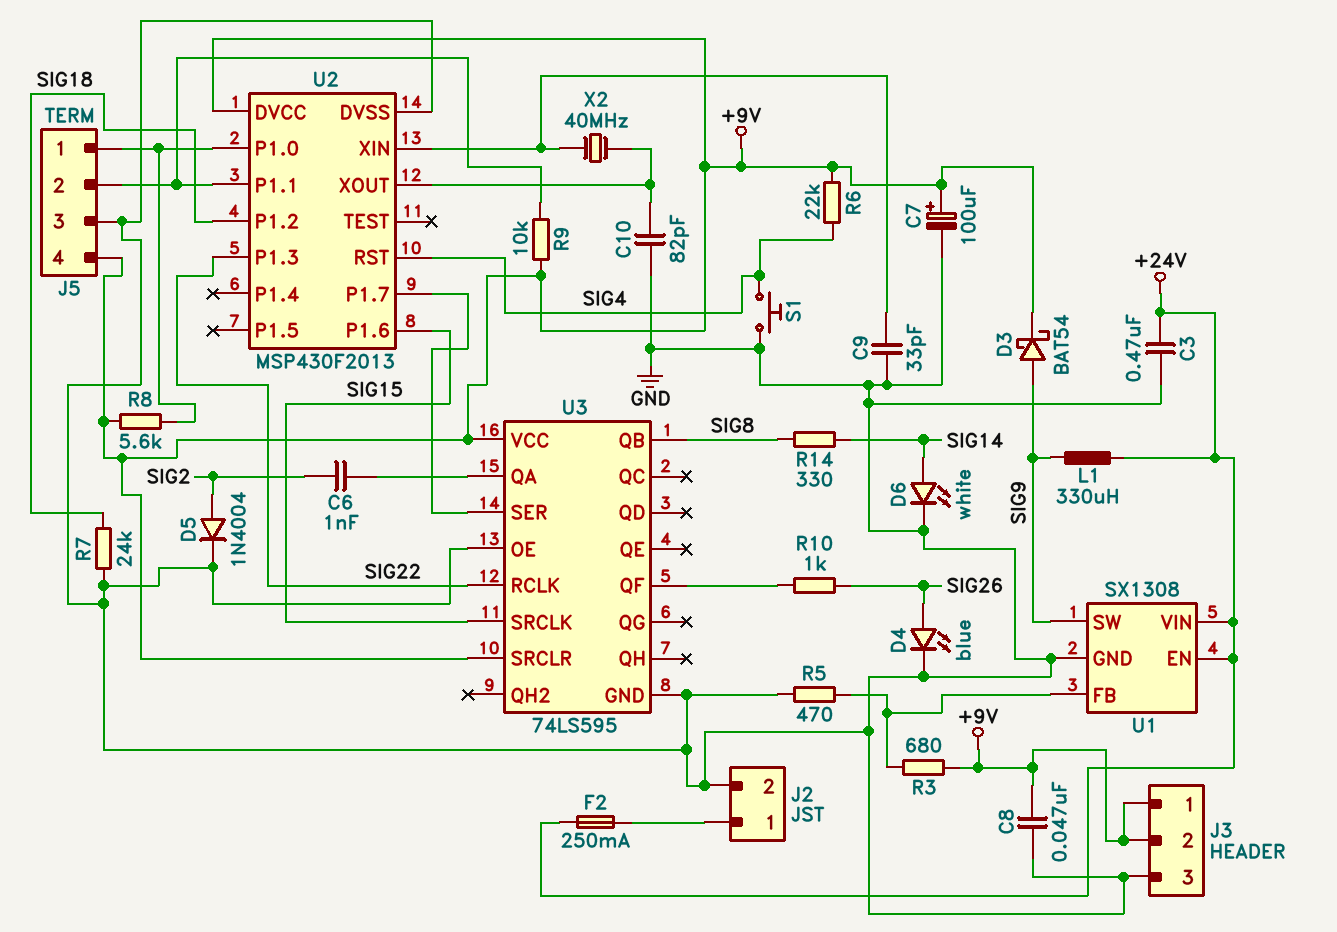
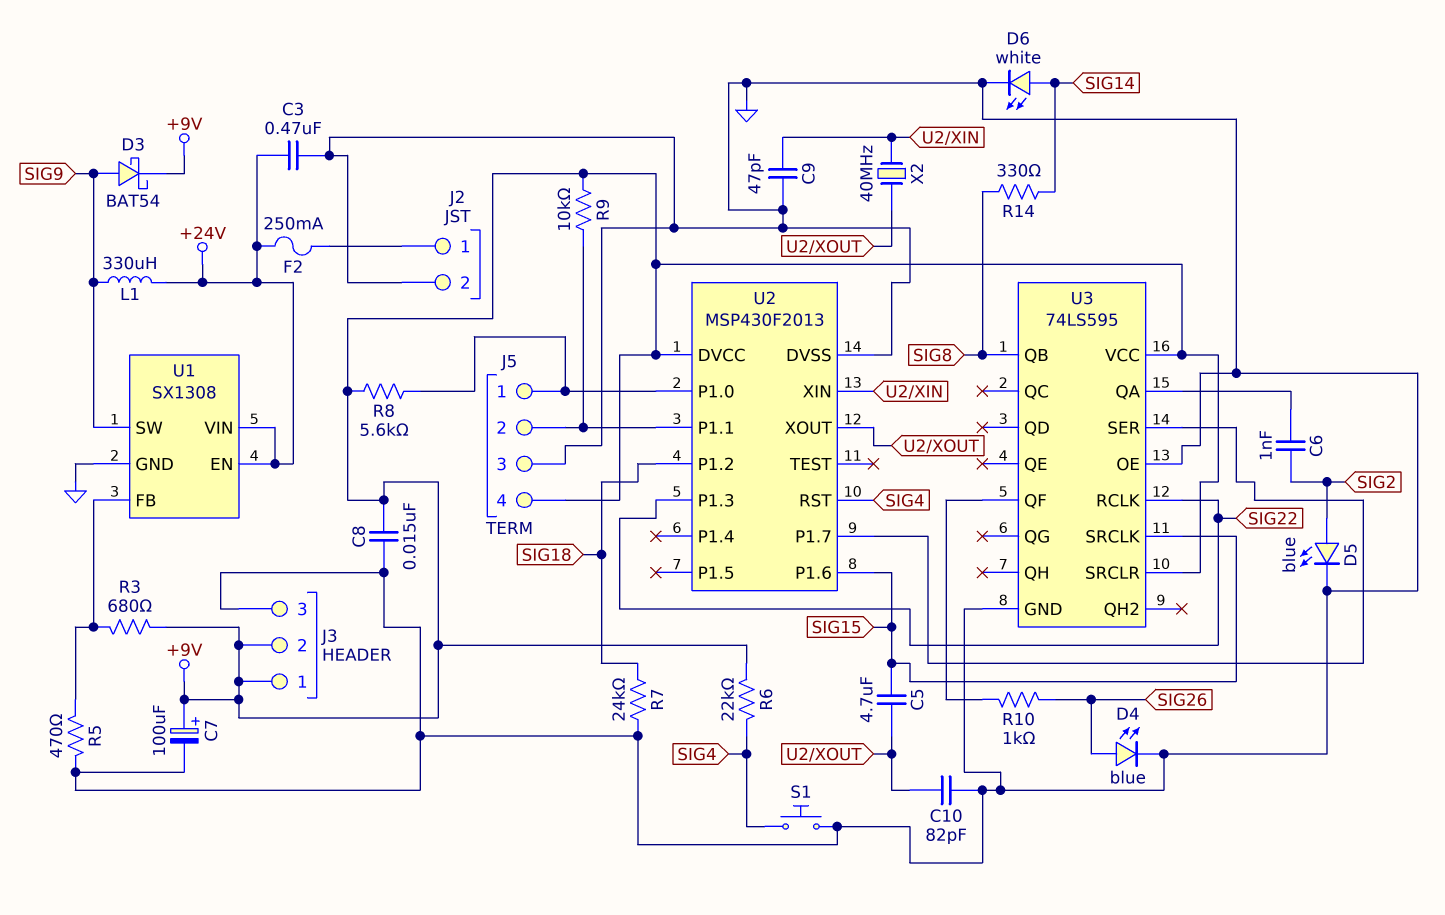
C5: none -> 4.7uF (SIG15, U2/XOUT)
C8: 47nF (+9V, GND) -> 15nF (+9V, GND)
C9: 33pF (GND, U2/XIN) -> 47pF (GND, U2/XIN)
D5: diode 1N4004 (A SIG2, K GND) -> LED blue (A SIG2, K GND)

